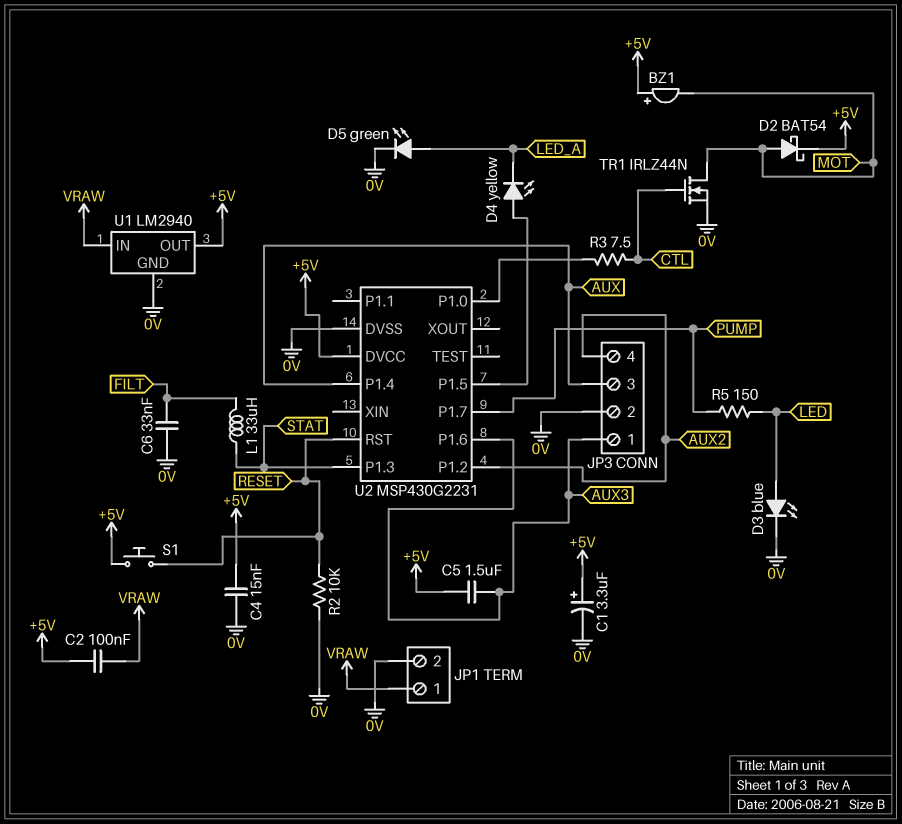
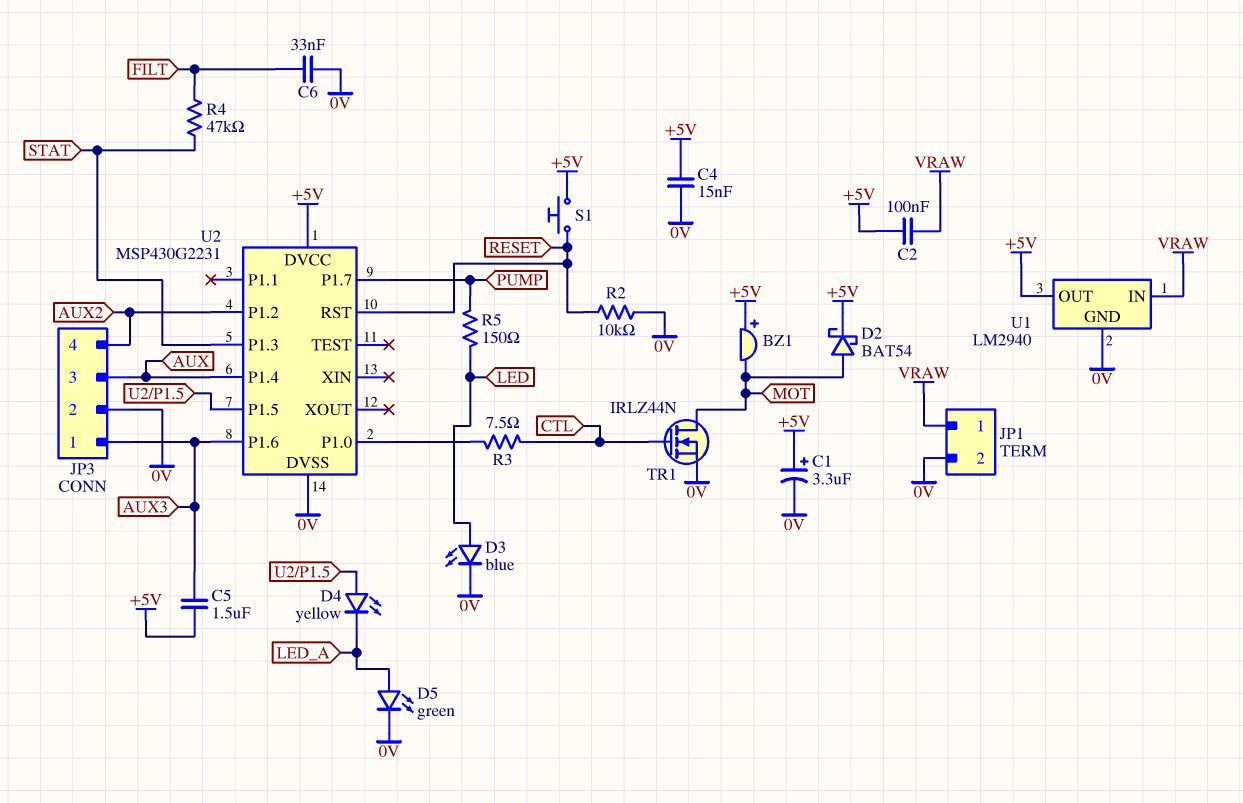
L1: 33uH (FILT, STAT) -> none
R4: none -> 47k (FILT, STAT)

